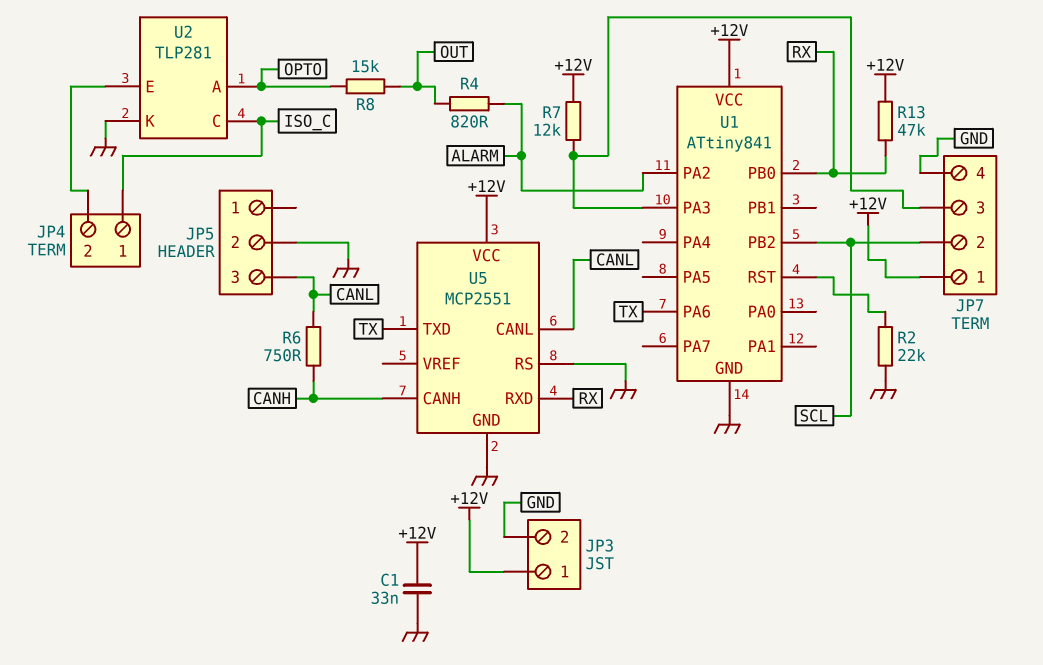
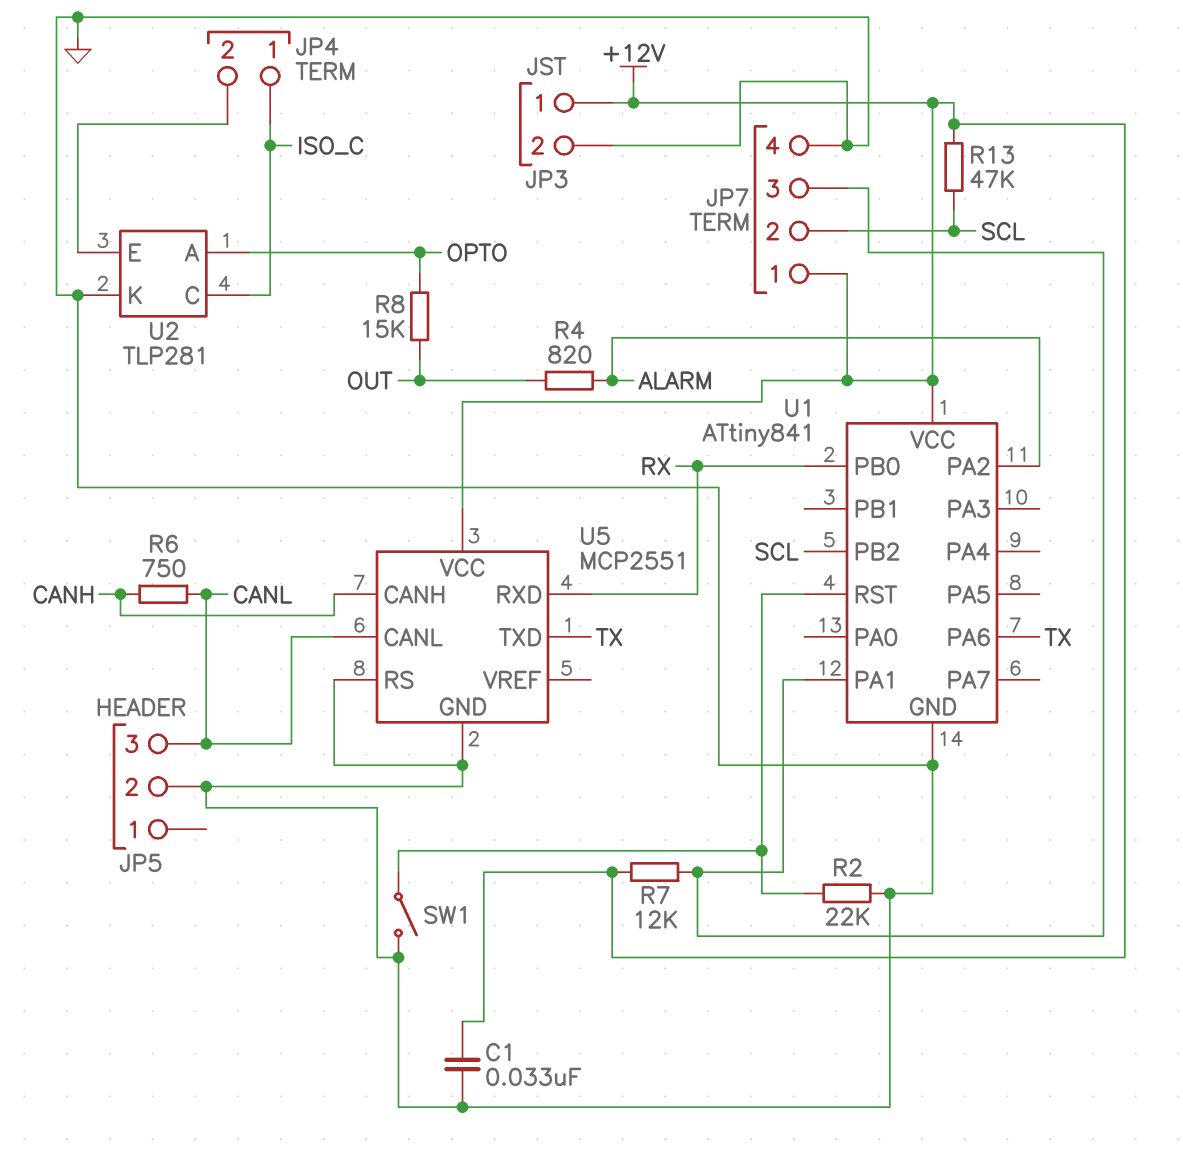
R13: 47k (+12V, RX) -> 47k (+12V, SCL)
SW1: none -> switch (GND, U1/RST)
U1 pin PA1: none -> JP7/3
U1 pin PA3: JP7/3 -> none

